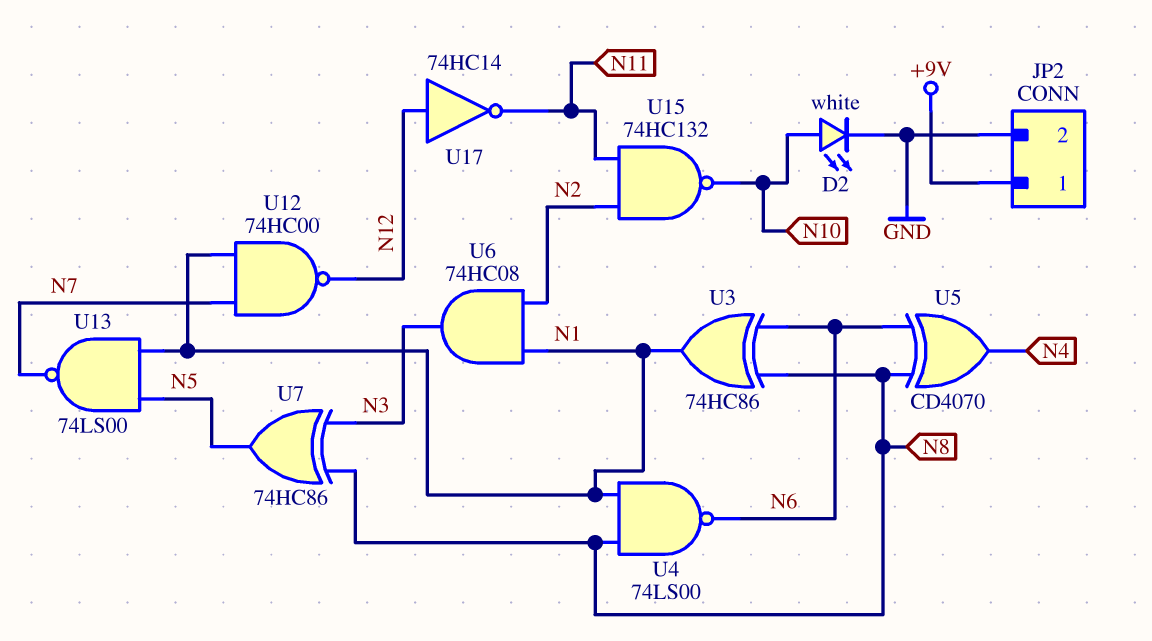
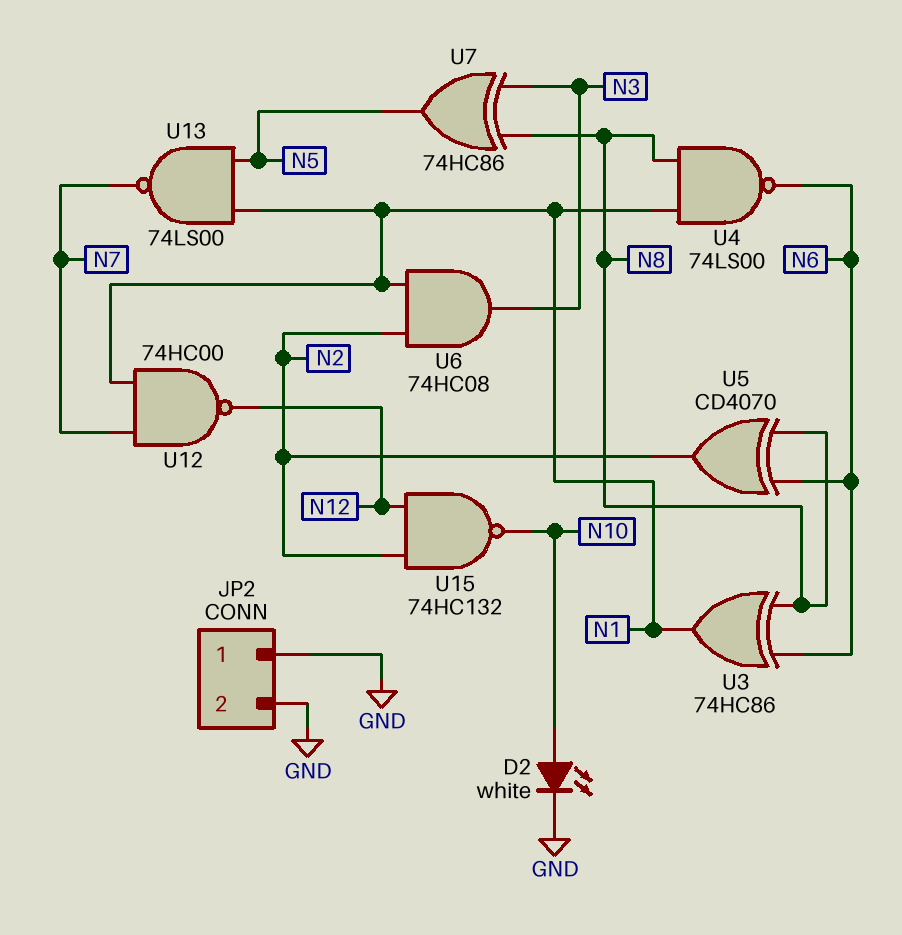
JP2 pin 1: +9V -> GND
U5: XOR CD4070 (in N6, in N8, out N4) -> XOR CD4070 (in N6, in N8, out N2)
U15: NAND 74HC132 (in N2, in N11, out N10) -> NAND 74HC132 (in N2, in N12, out N10)
U17: NOT 74HC14 (in N12, out N11) -> none

